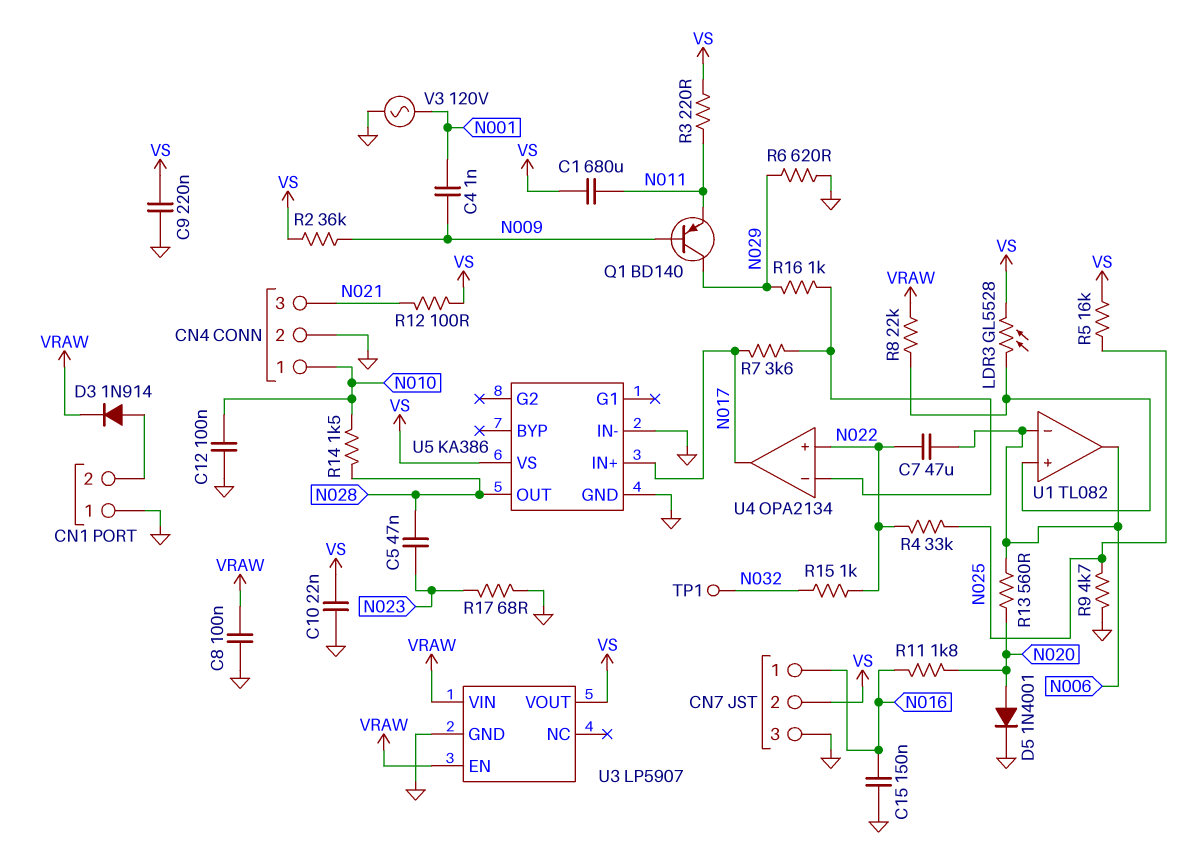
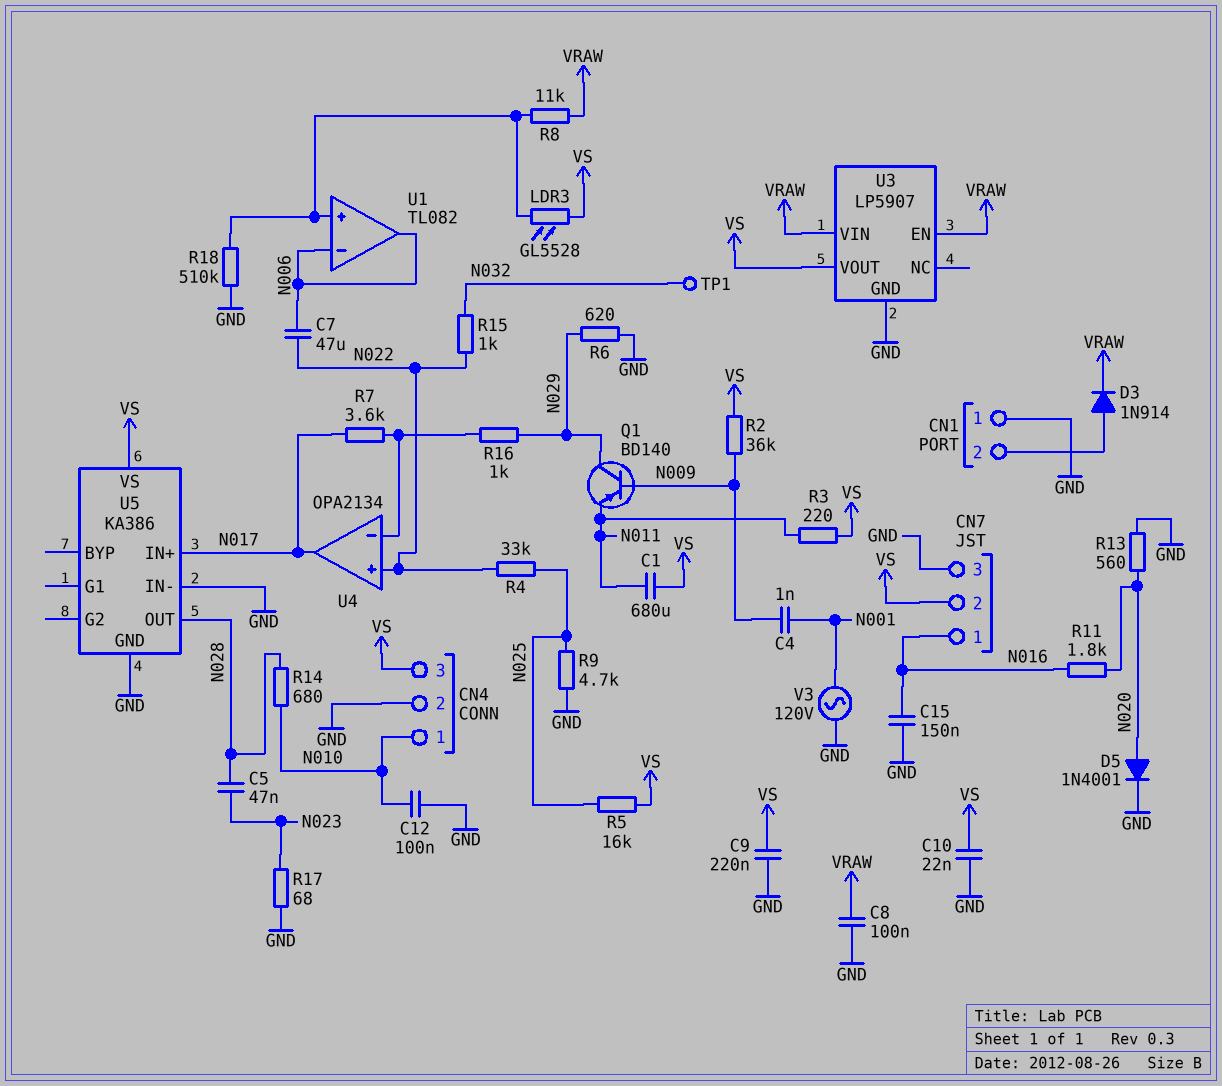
CN4 pin 3: N021 -> VS
R8: 22k (U1/in+, VRAW) -> 11k (U1/in+, VRAW)
R12: 100 (N021, VS) -> none
R13: 560 (N006, N020) -> 560 (GND, N020)
R14: 1.5k (N010, N028) -> 680 (N010, N028)
R18: none -> 510k (GND, U1/in+)

